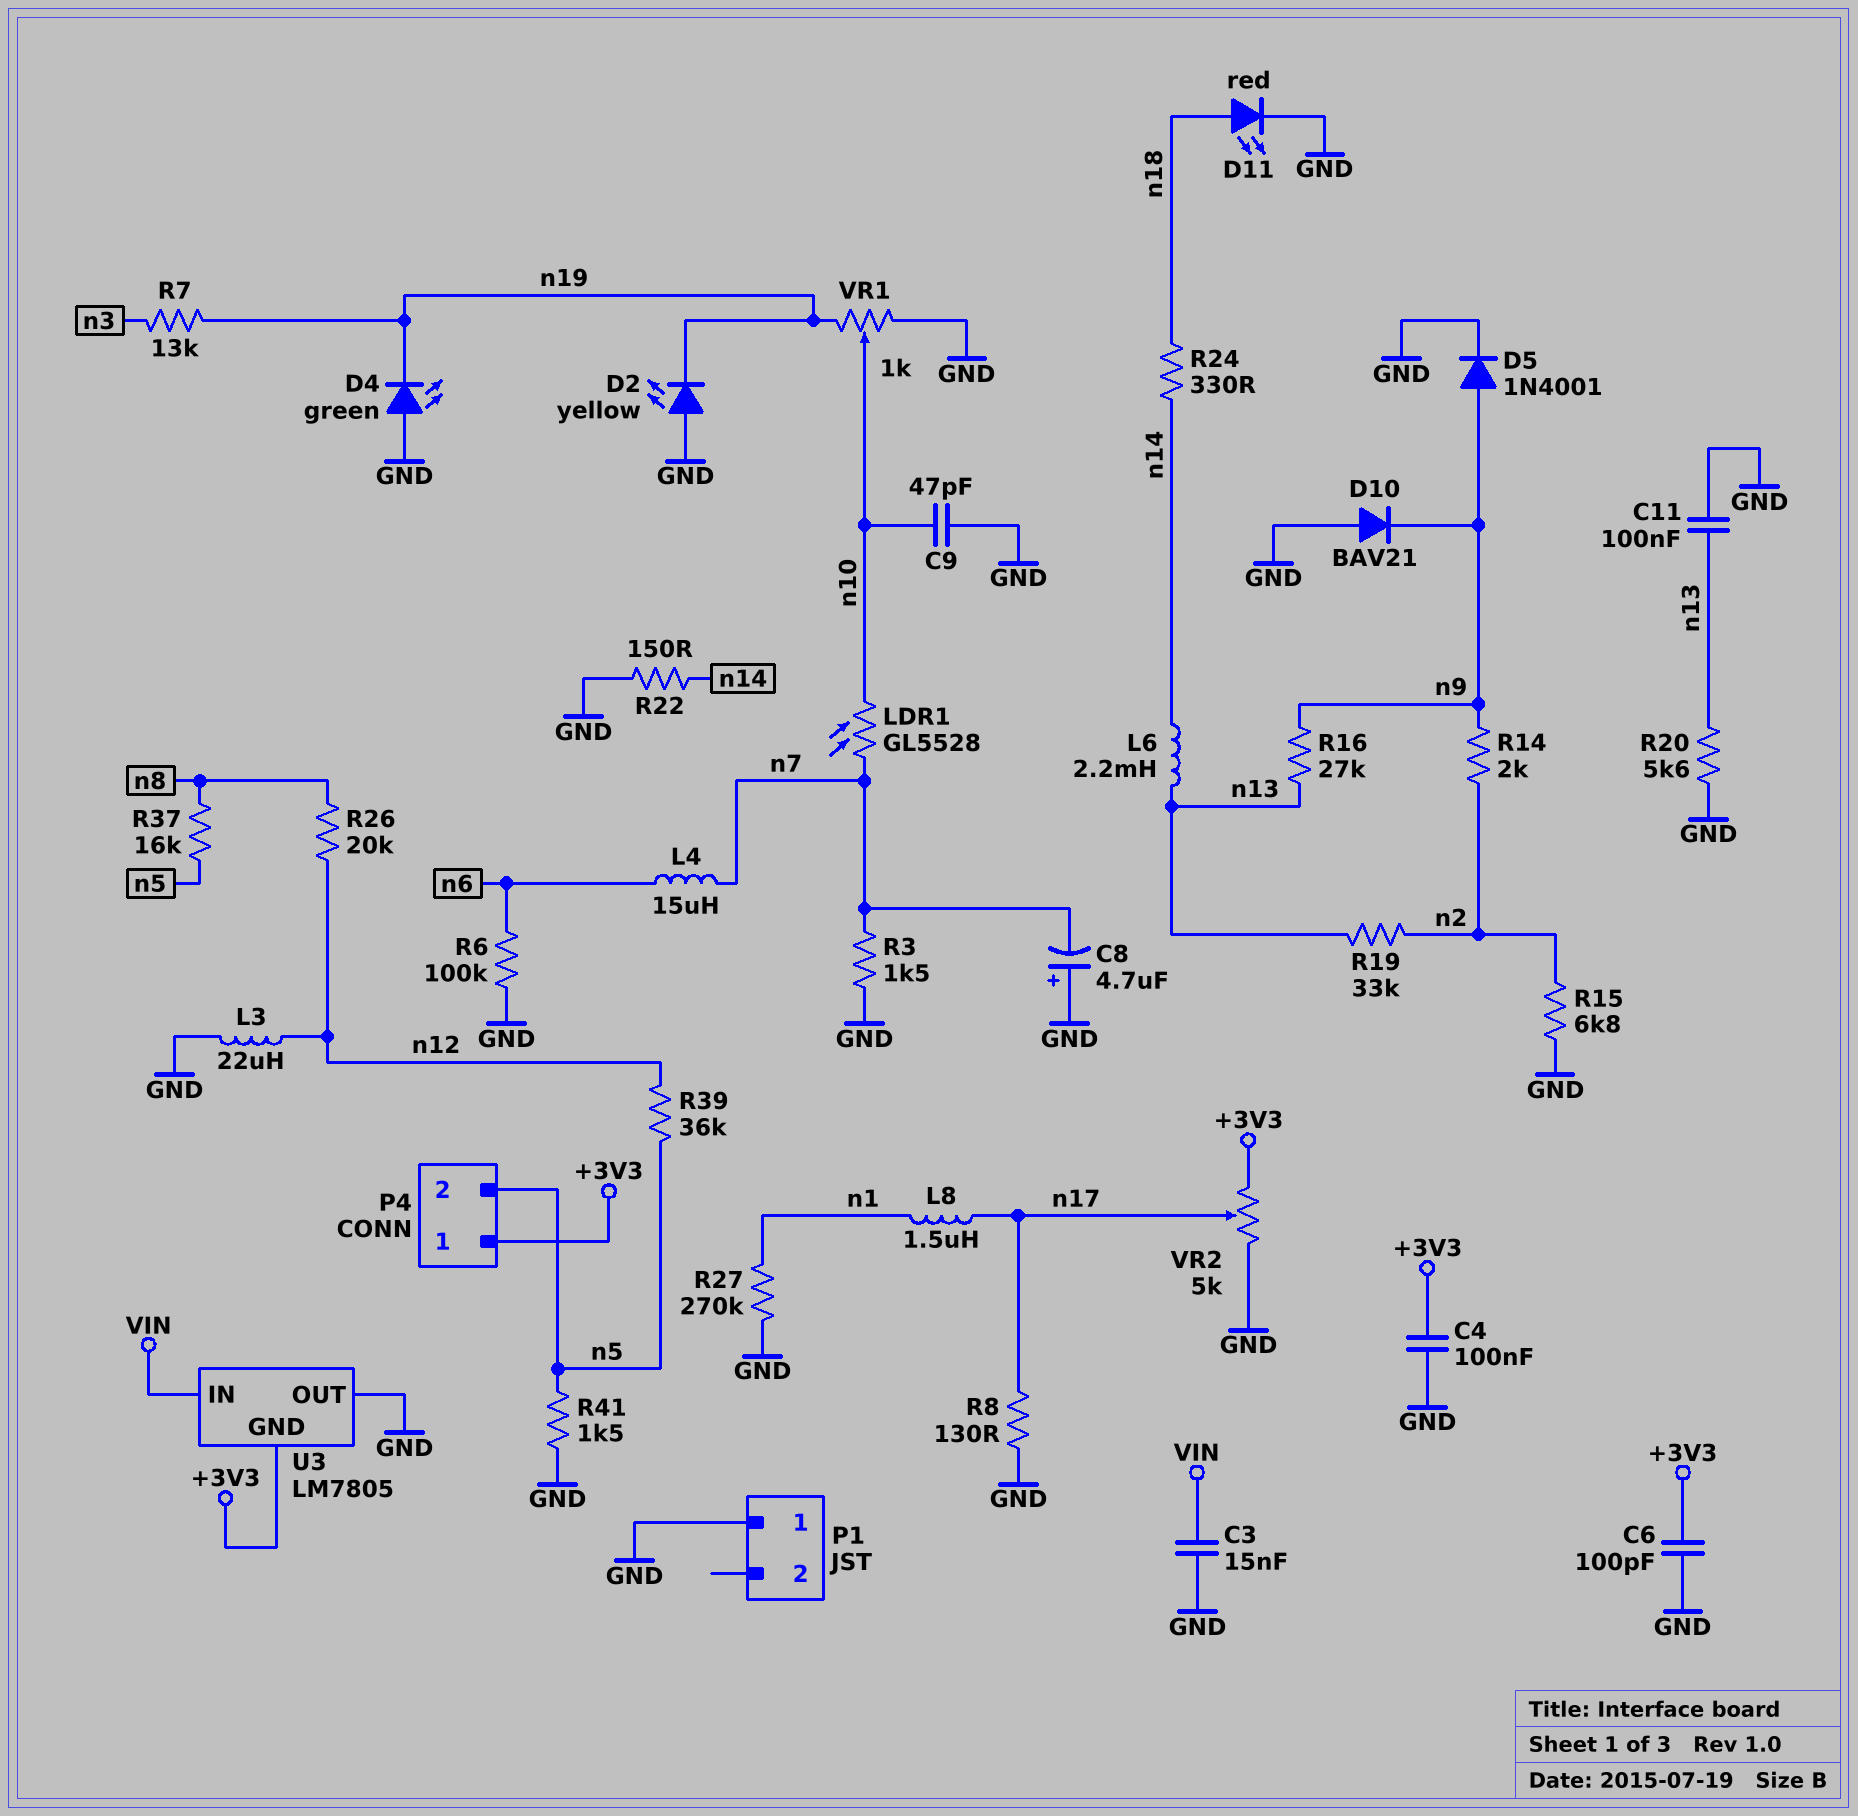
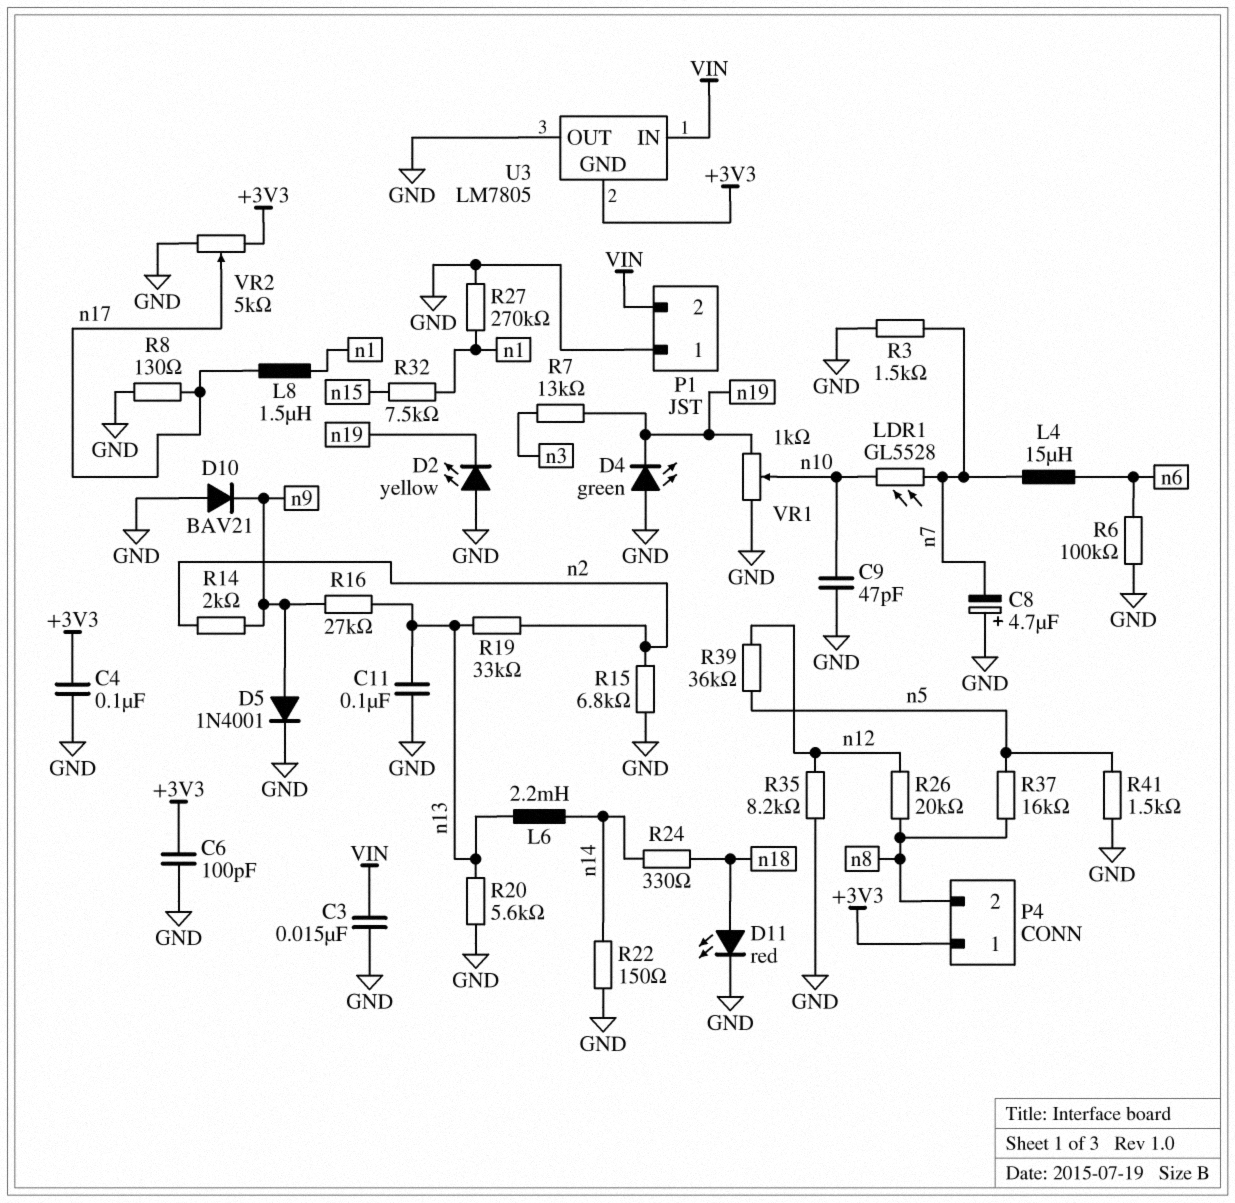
L3: 22uH (GND, n12) -> none
P1 pin 2: none -> VIN
P4 pin 2: n5 -> n8
R32: none -> 7.5k (n1, n15)
R35: none -> 8.2k (GND, n12)

